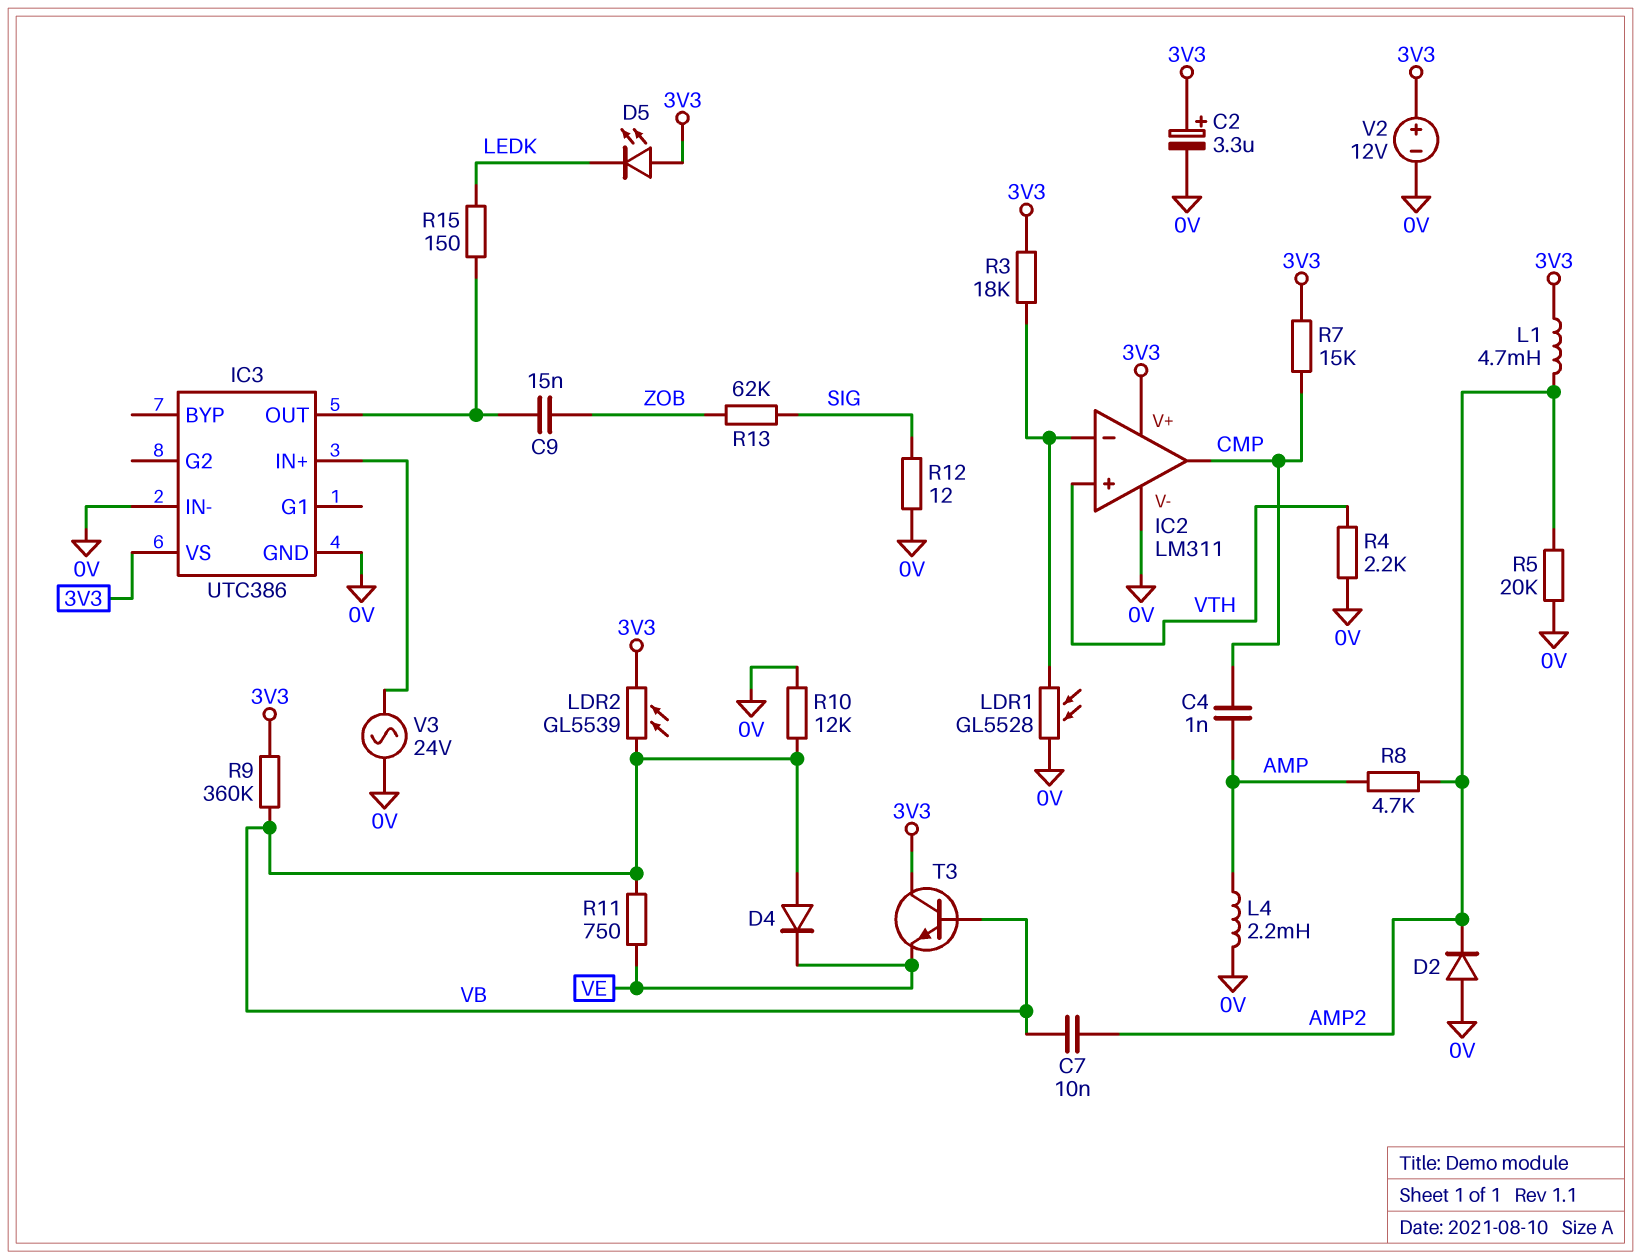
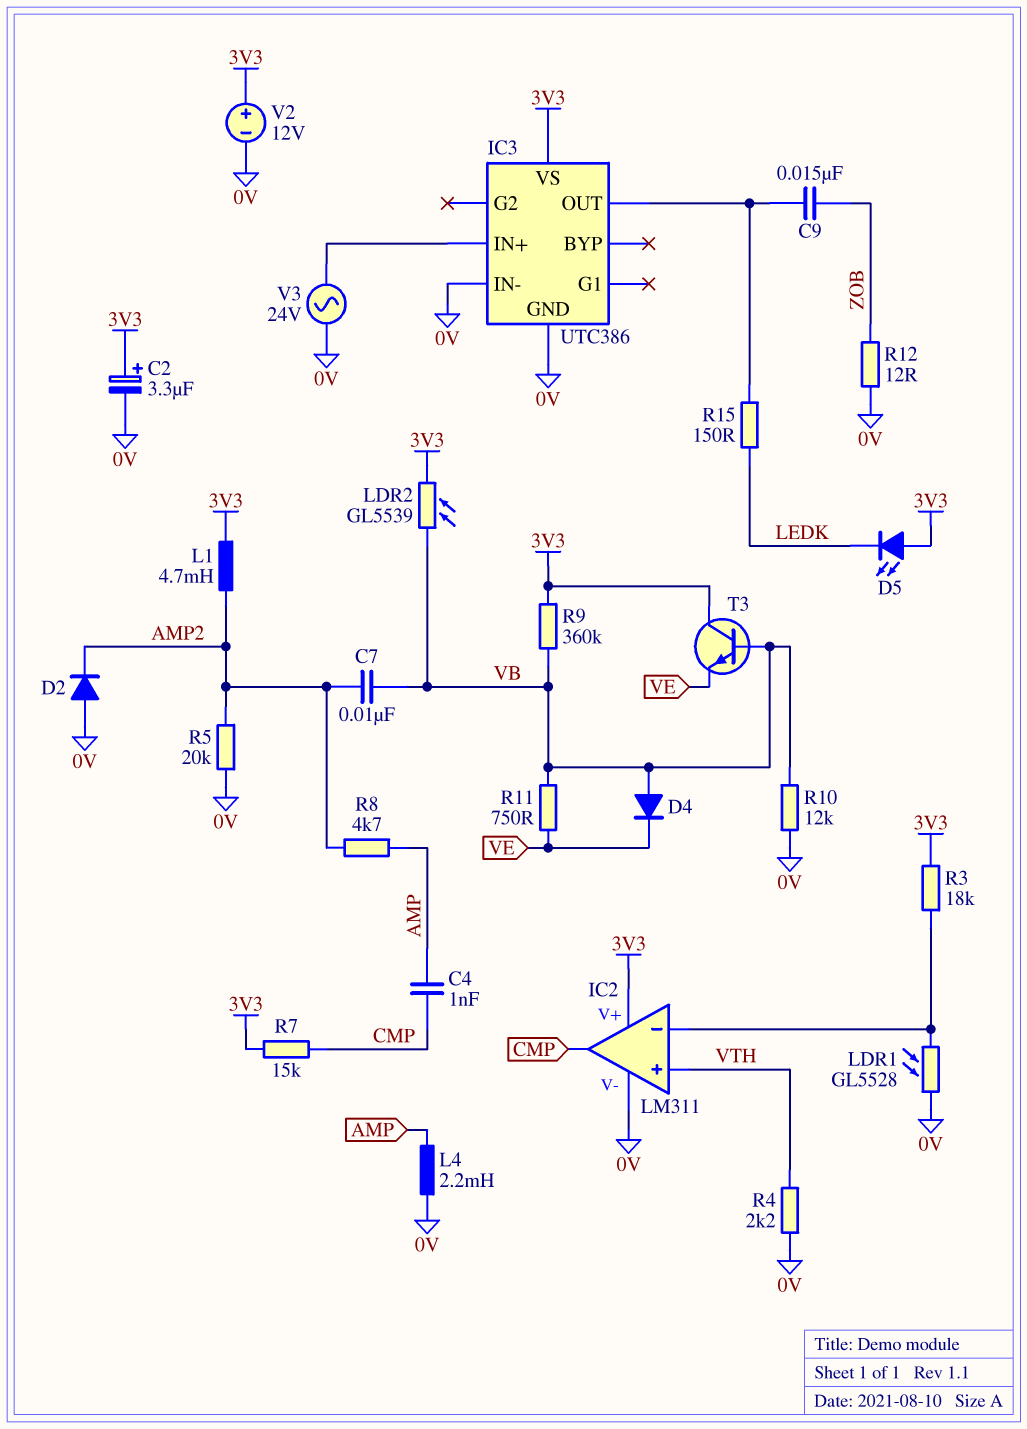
R12: 12 (0V, SIG) -> 12 (0V, ZOB)
R13: 62k (SIG, ZOB) -> none

